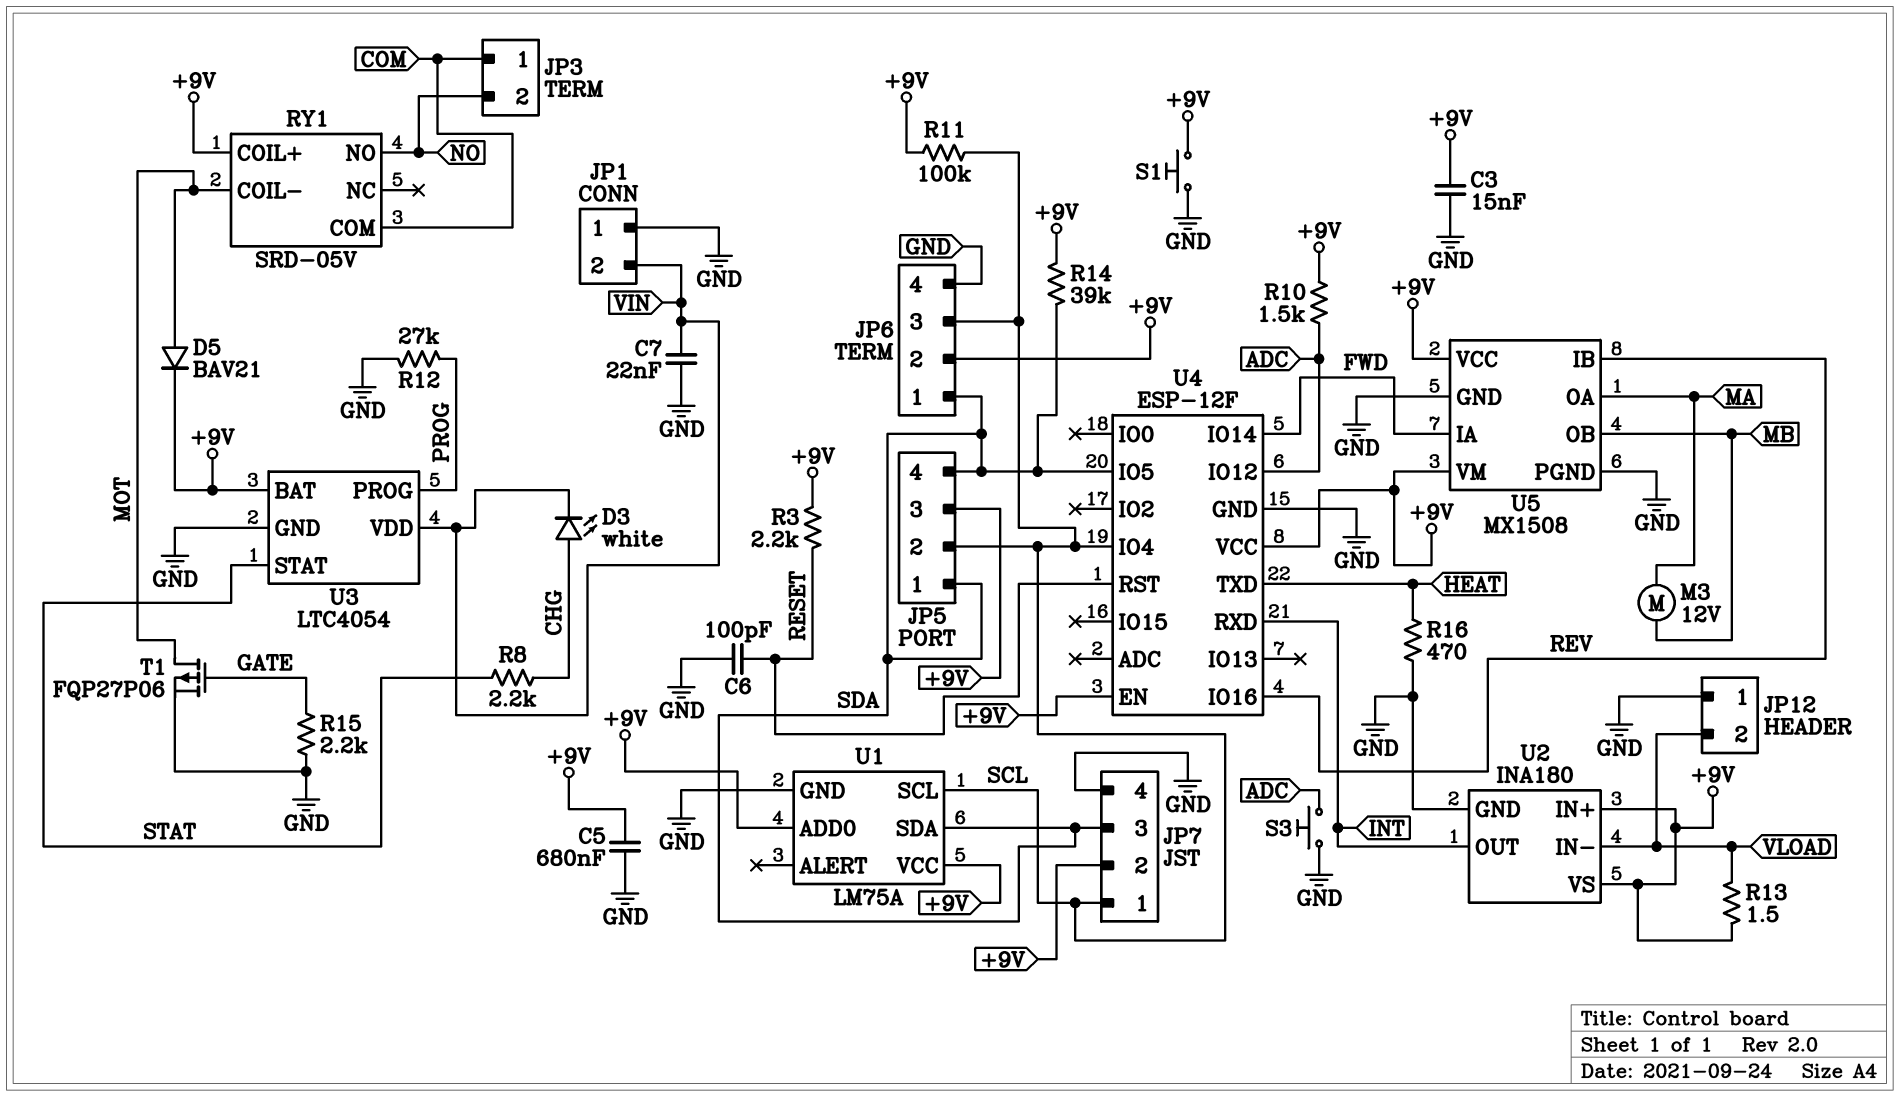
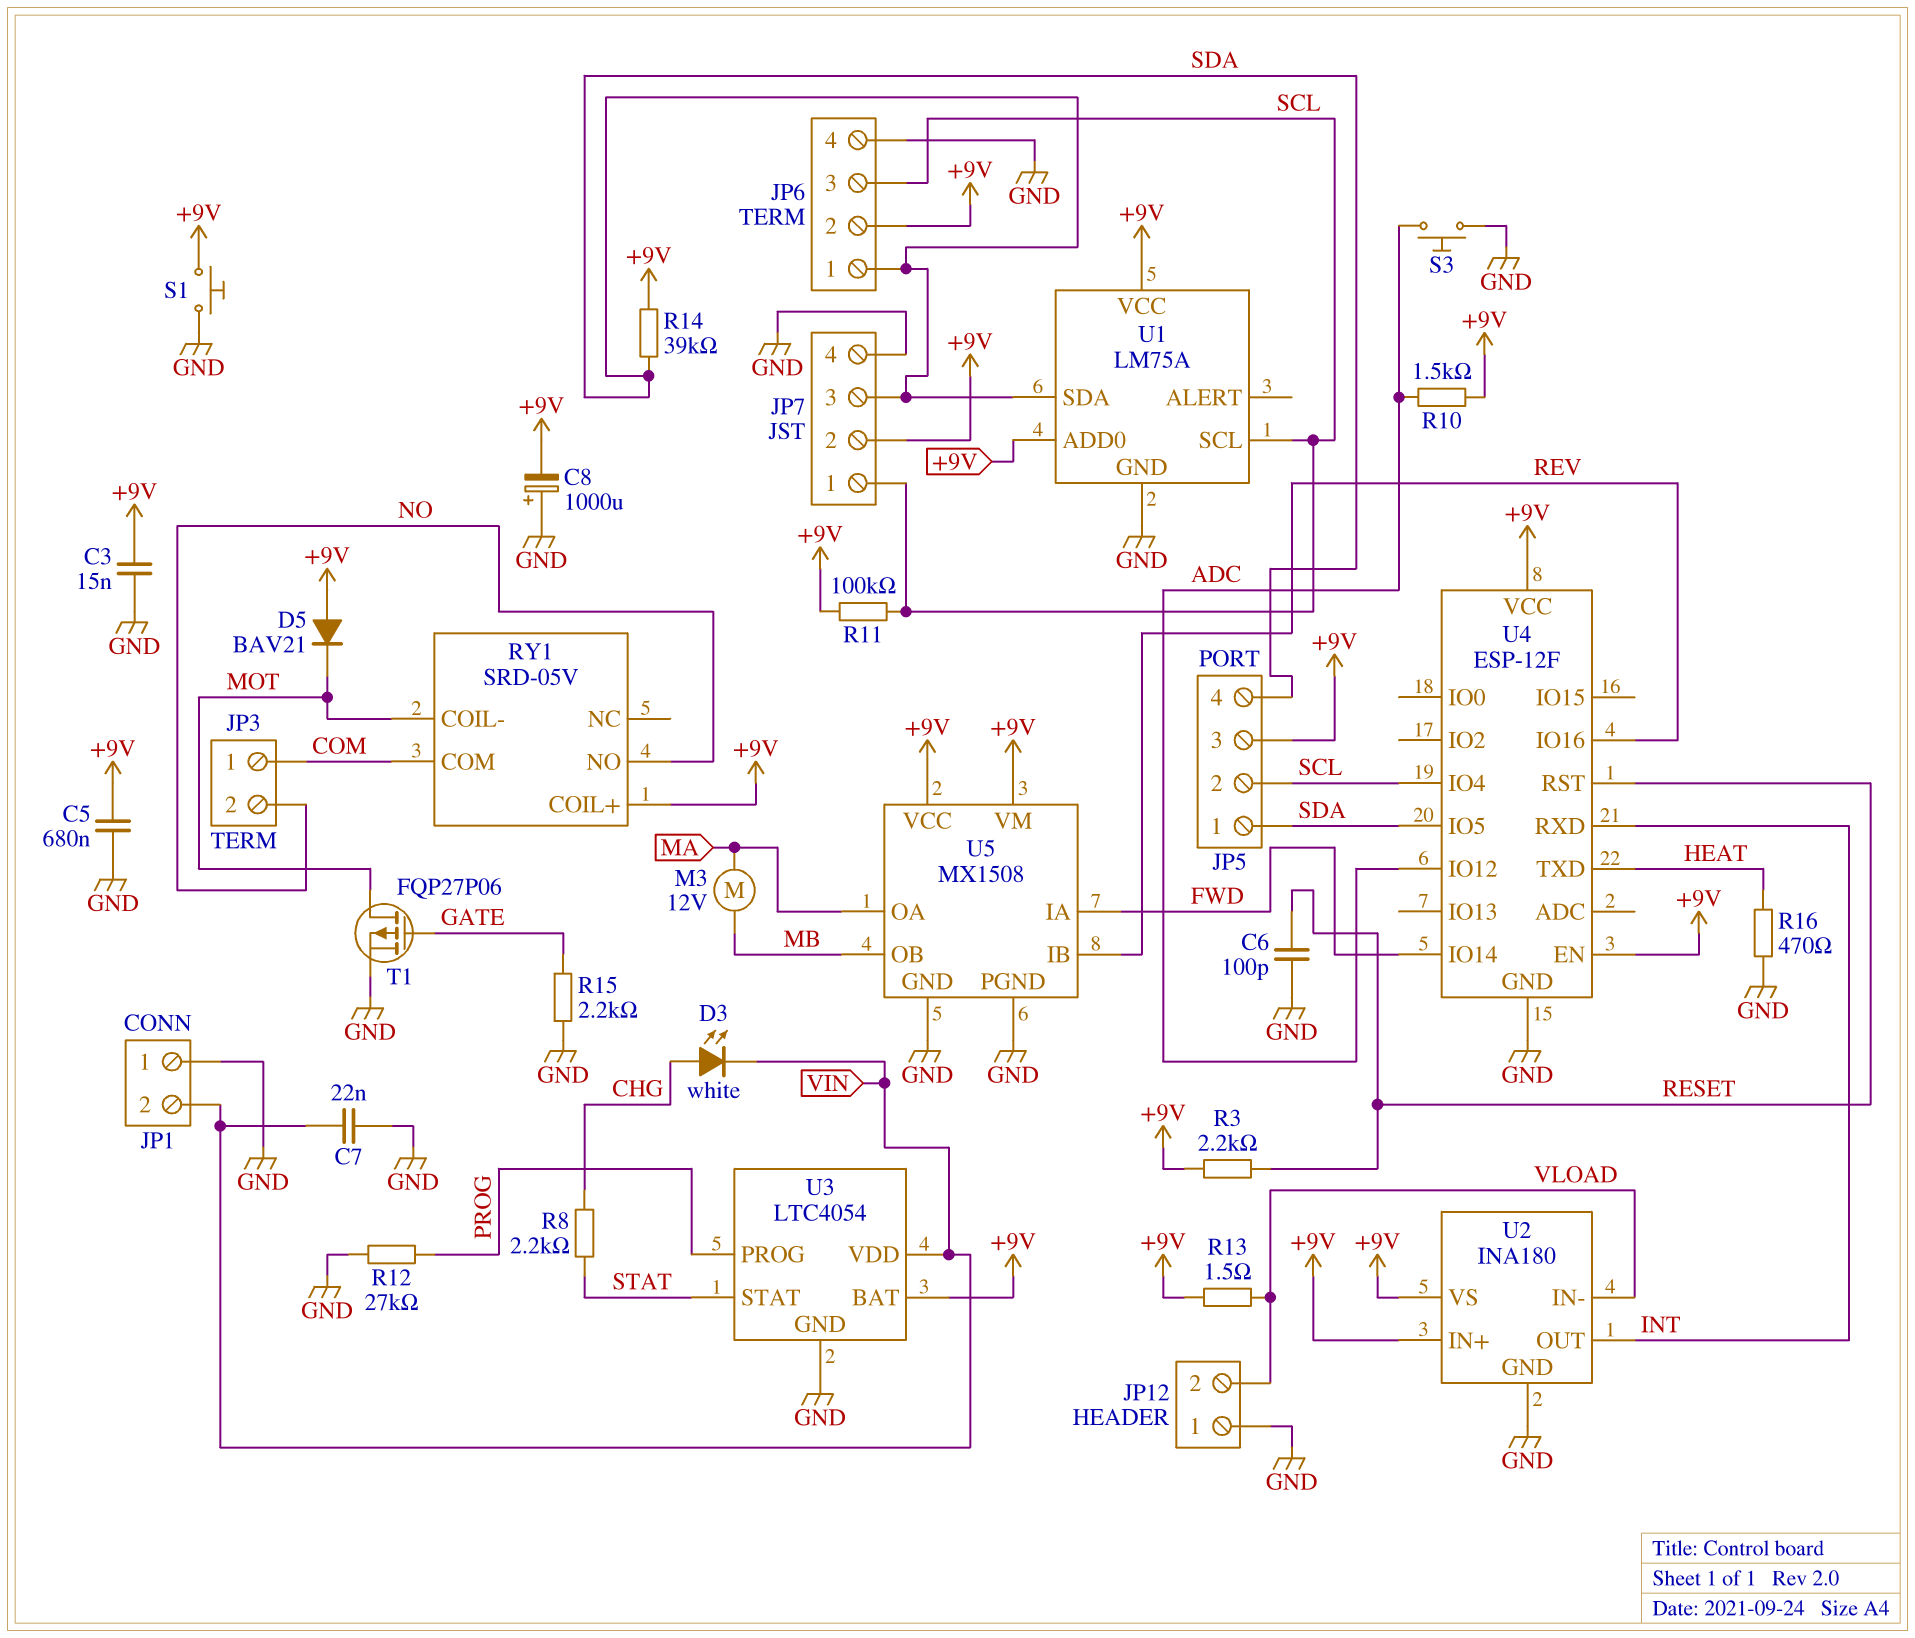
C8: none -> 1000uF (plus GND, minus +9V)
D5: diode BAV21 (A MOT, K +9V) -> diode BAV21 (A +9V, K MOT)

